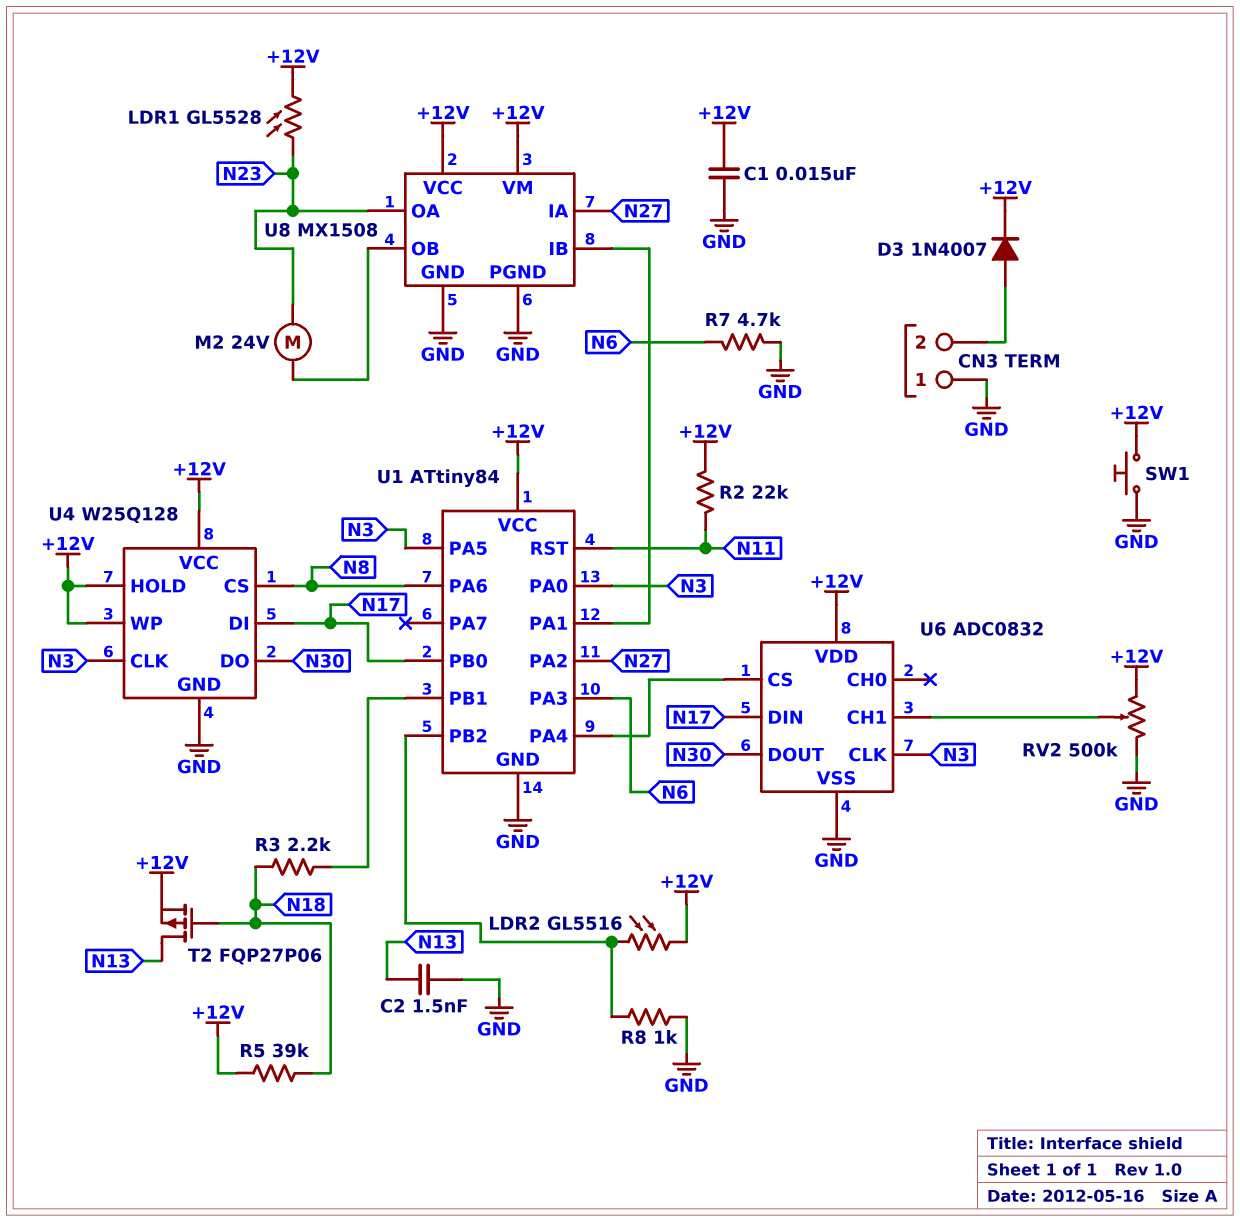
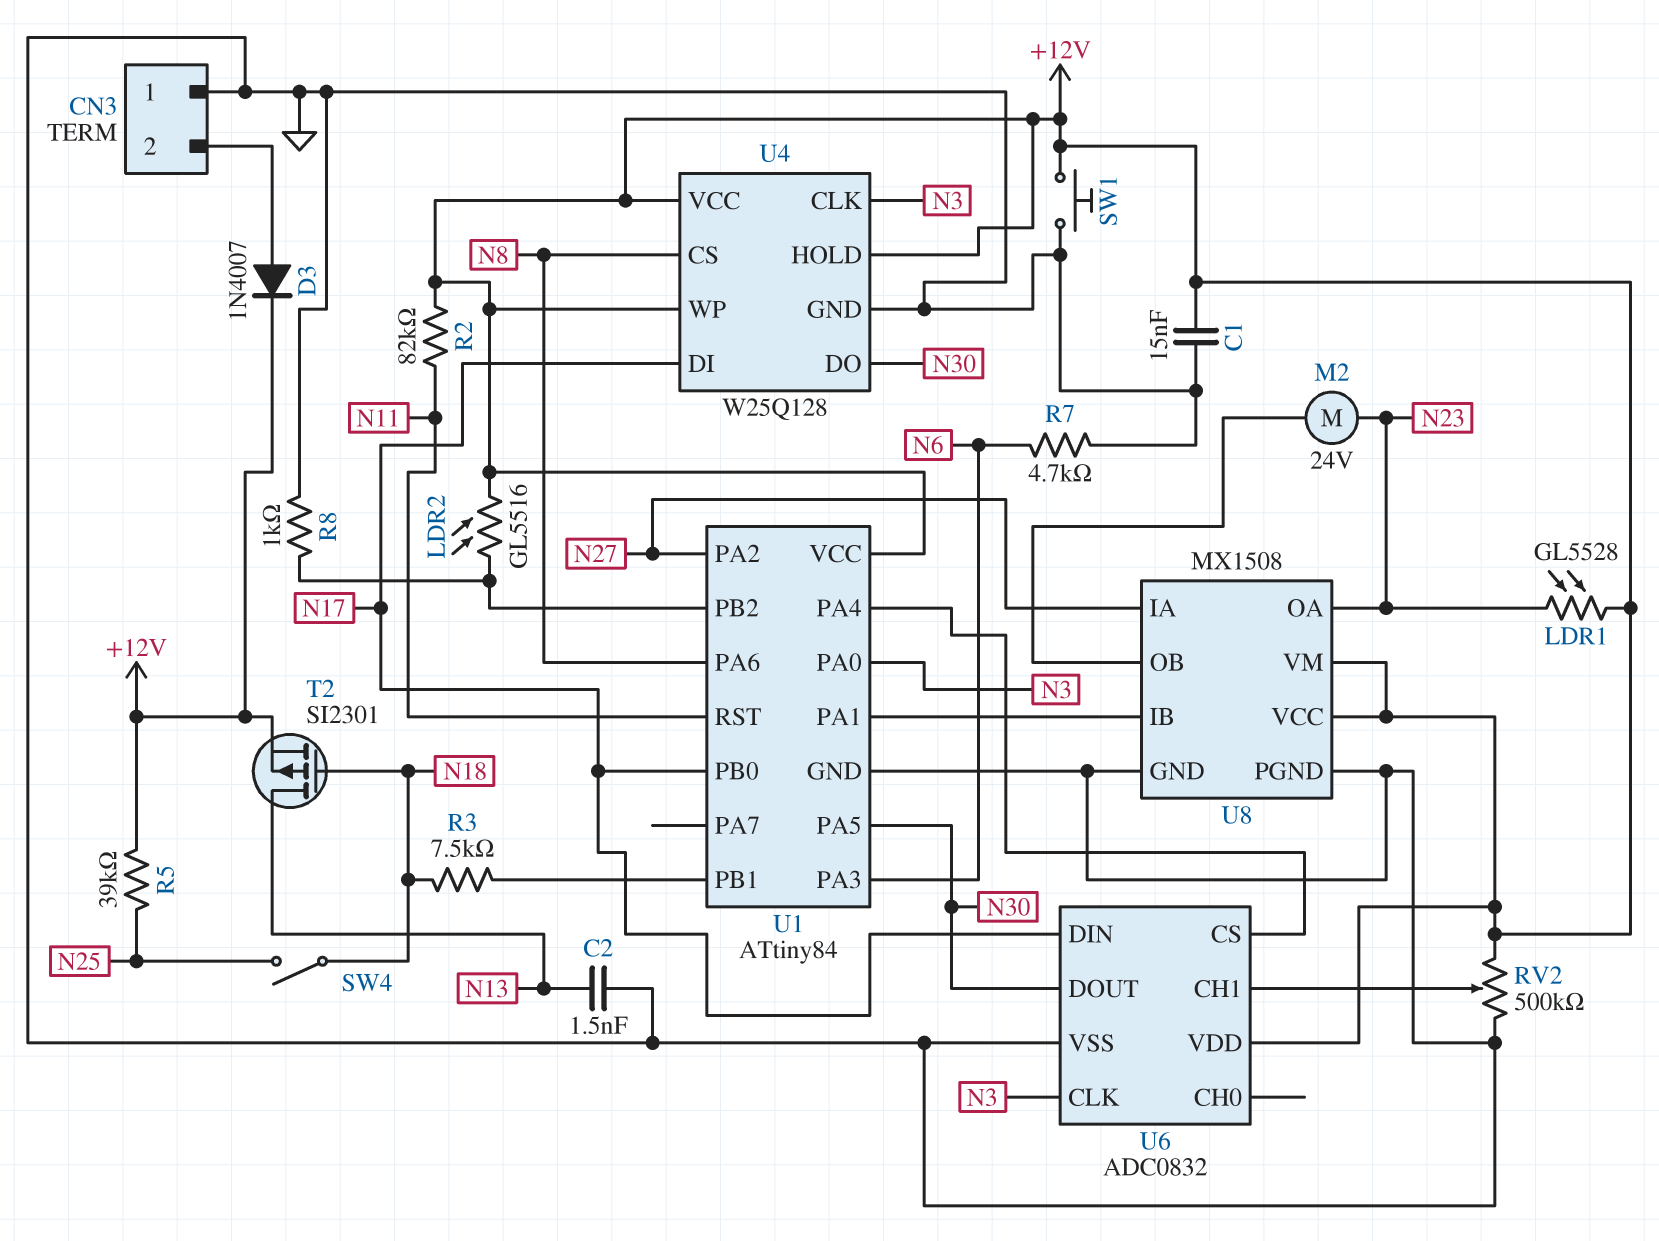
R2: 22k (+12V, N11) -> 82k (+12V, N11)
R3: 2.2k (N18, U1/PB1) -> 7.5k (N18, U1/PB1)
R5: 39k (+12V, N18) -> 39k (+12V, N25)
SW4: none -> switch (N18, N25)
T2: PMOS FQP27P06 (G N18, D N13, S +12V) -> PMOS SI2301 (G N18, D N13, S +12V)
U1 pin PA5: N3 -> N30

